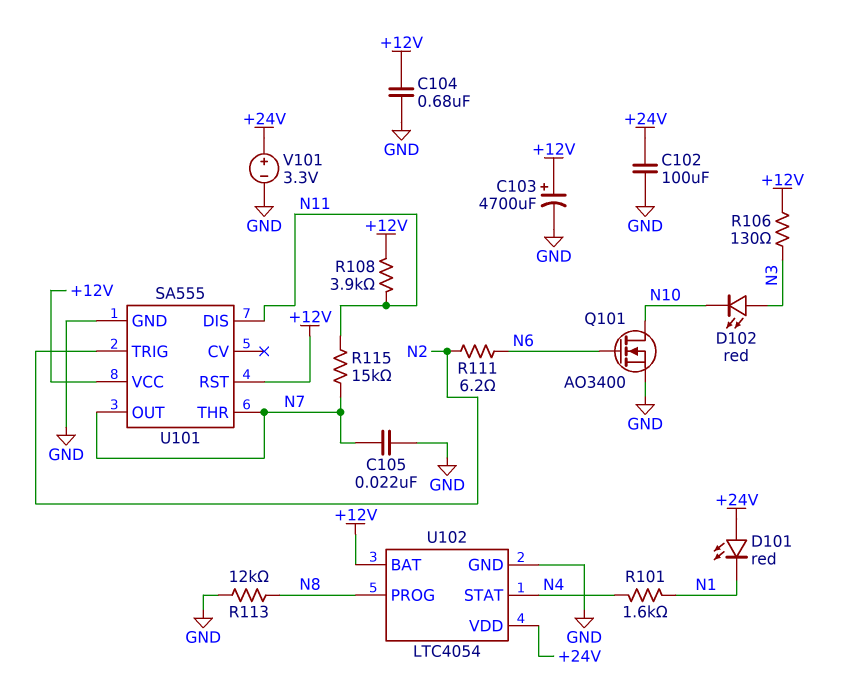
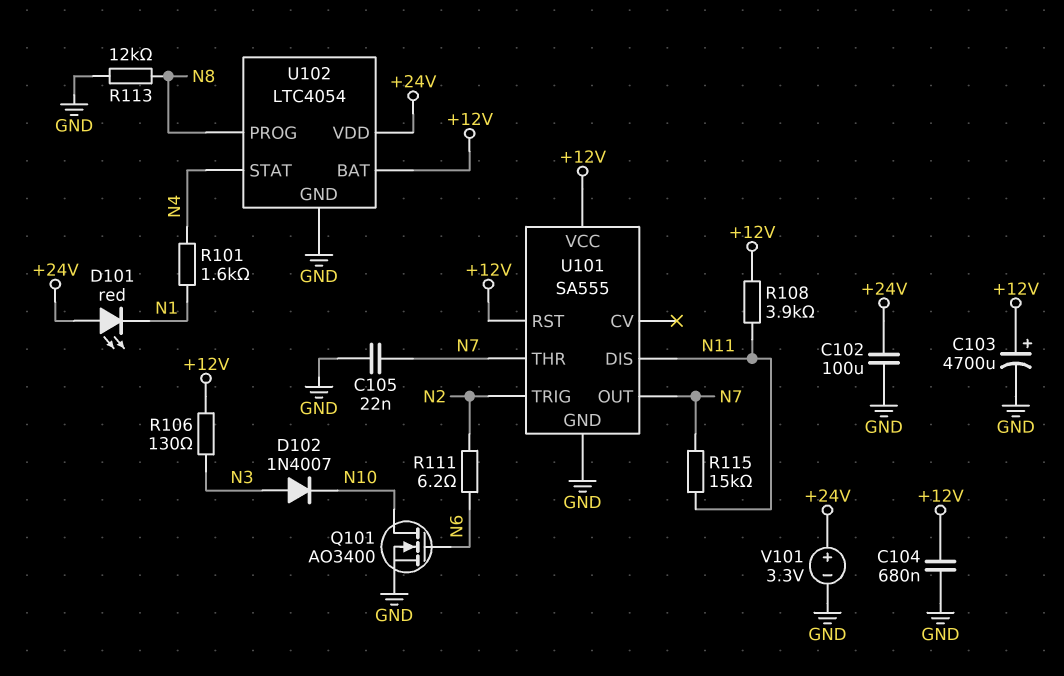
D102: LED red (A N3, K N10) -> diode 1N4007 (A N3, K N10)

